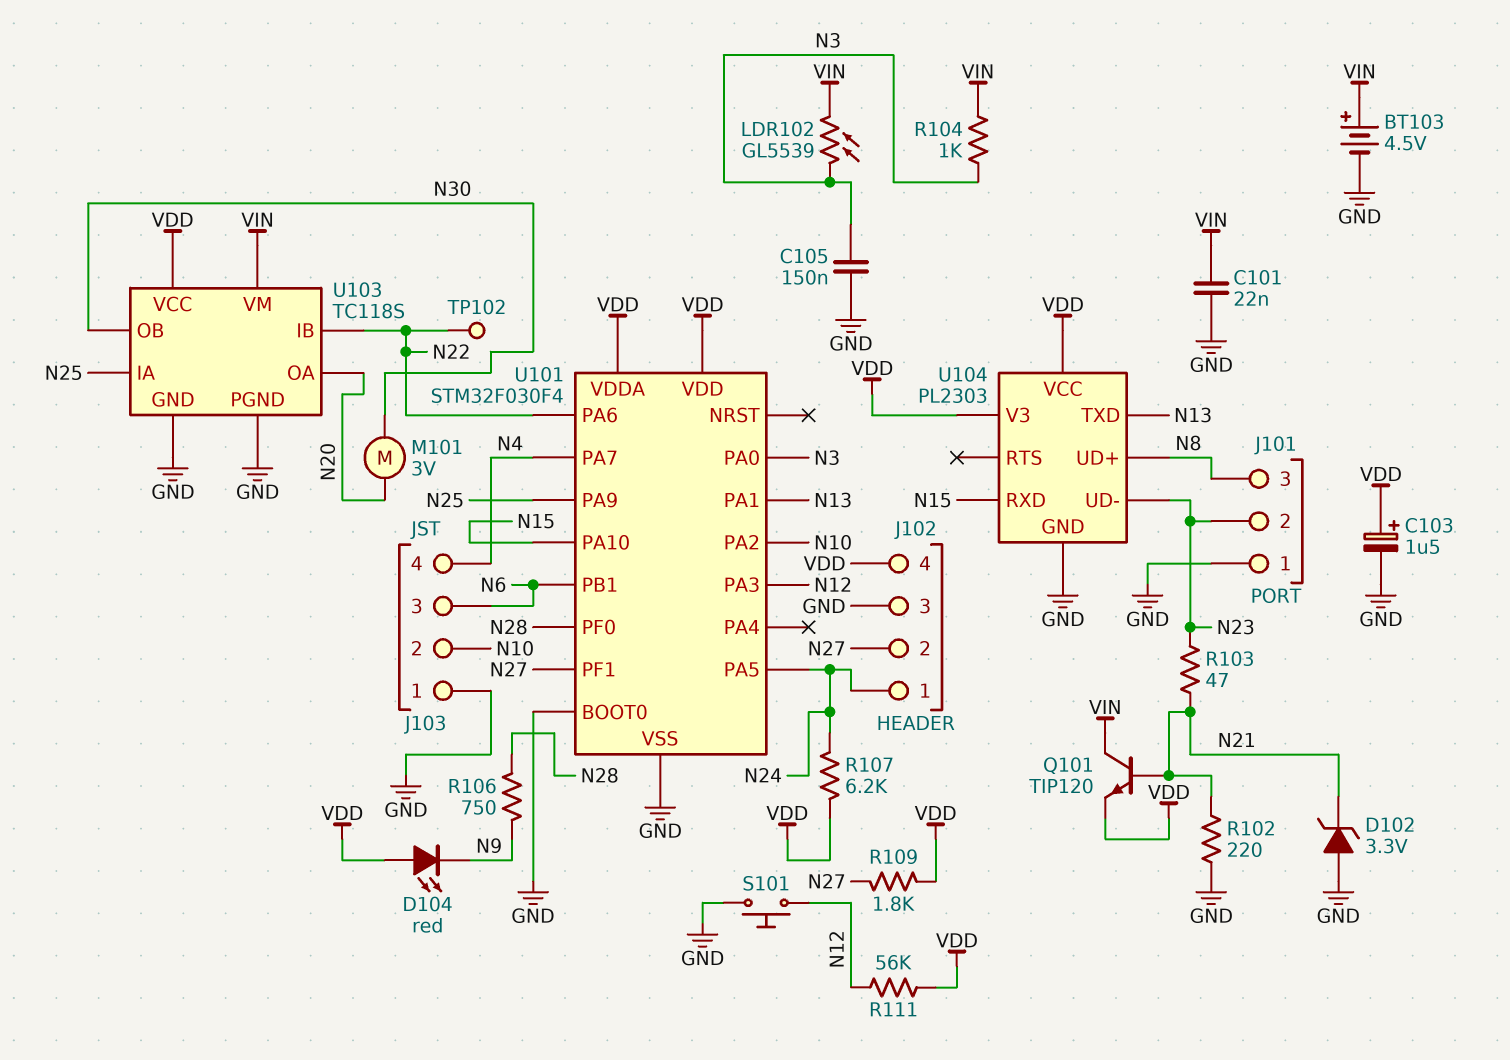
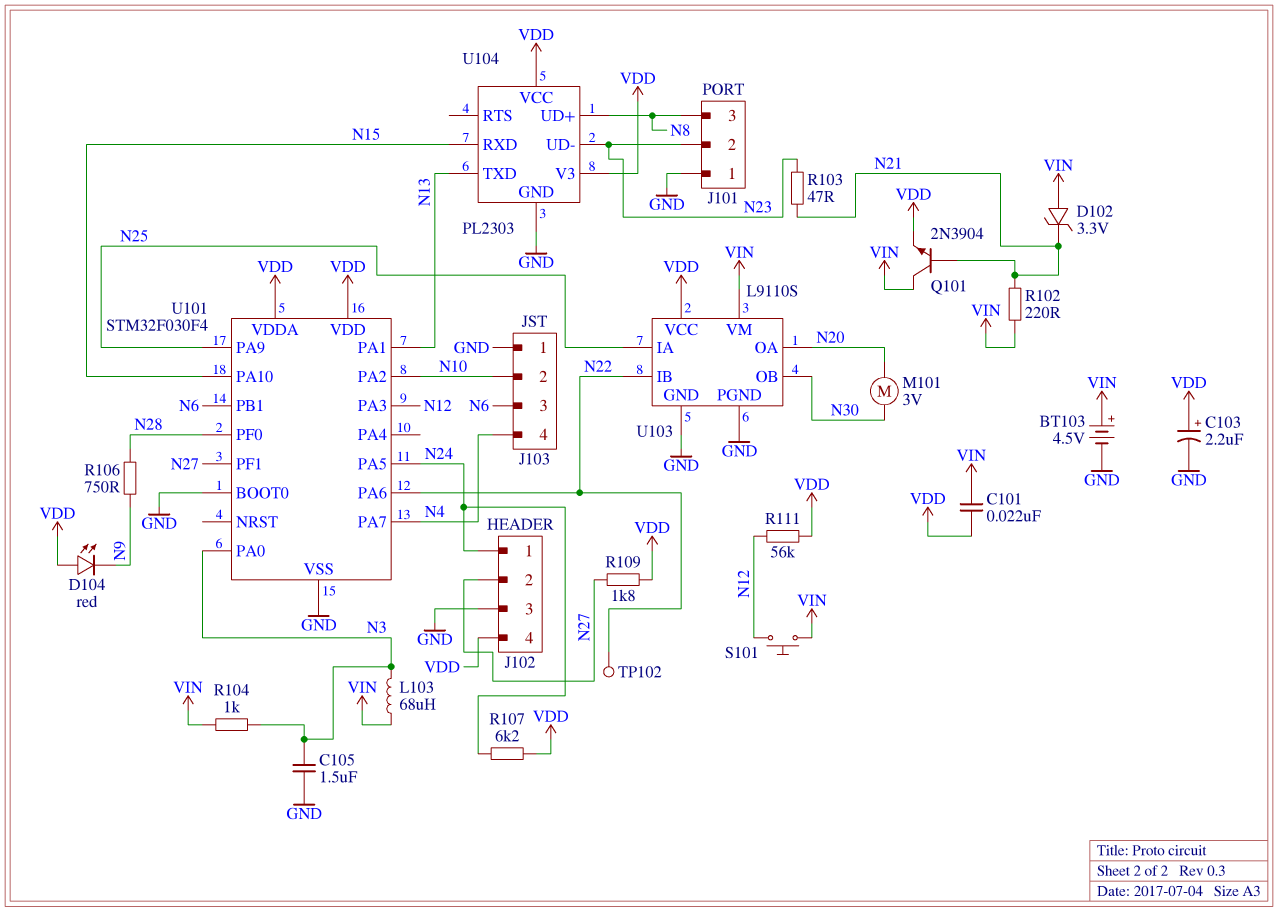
C101: 22nF (GND, VIN) -> 22nF (VDD, VIN)
C103: 1.5uF (plus VDD, minus GND) -> 2.2uF (plus VDD, minus GND)
C105: 150nF (GND, N3) -> 1.5uF (GND, N3)
D102: zener 3.3V (A GND, K N21) -> zener 3.3V (A VIN, K N21)
L103: none -> 68uH (N3, VIN)
LDR102: GL5539 (N3, VIN) -> none
Q101: NPN TIP120 (B N21, C VIN, E VDD) -> NPN 2N3904 (B N21, C VIN, E VDD)
R102: 220 (GND, N21) -> 220 (N21, VIN)
S101: button (GND, N12) -> button (N12, VIN)
U103: TC118S -> L9110S

